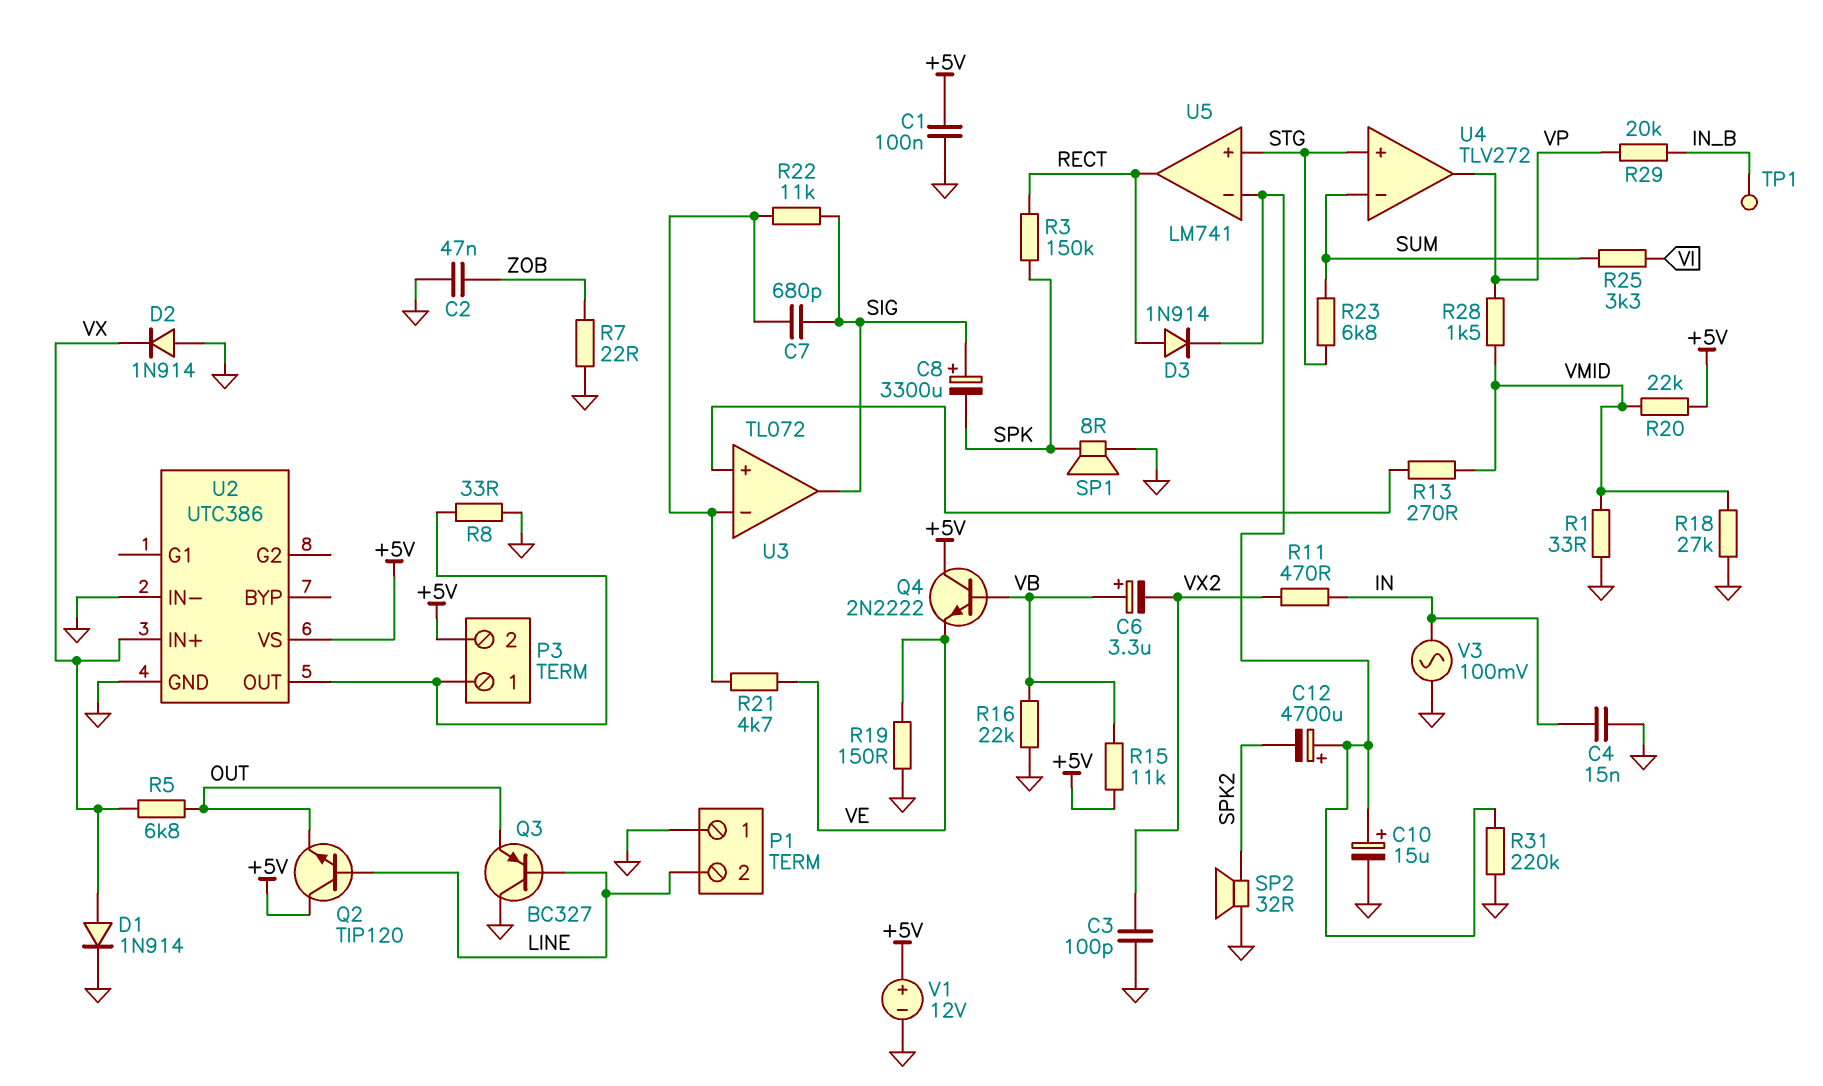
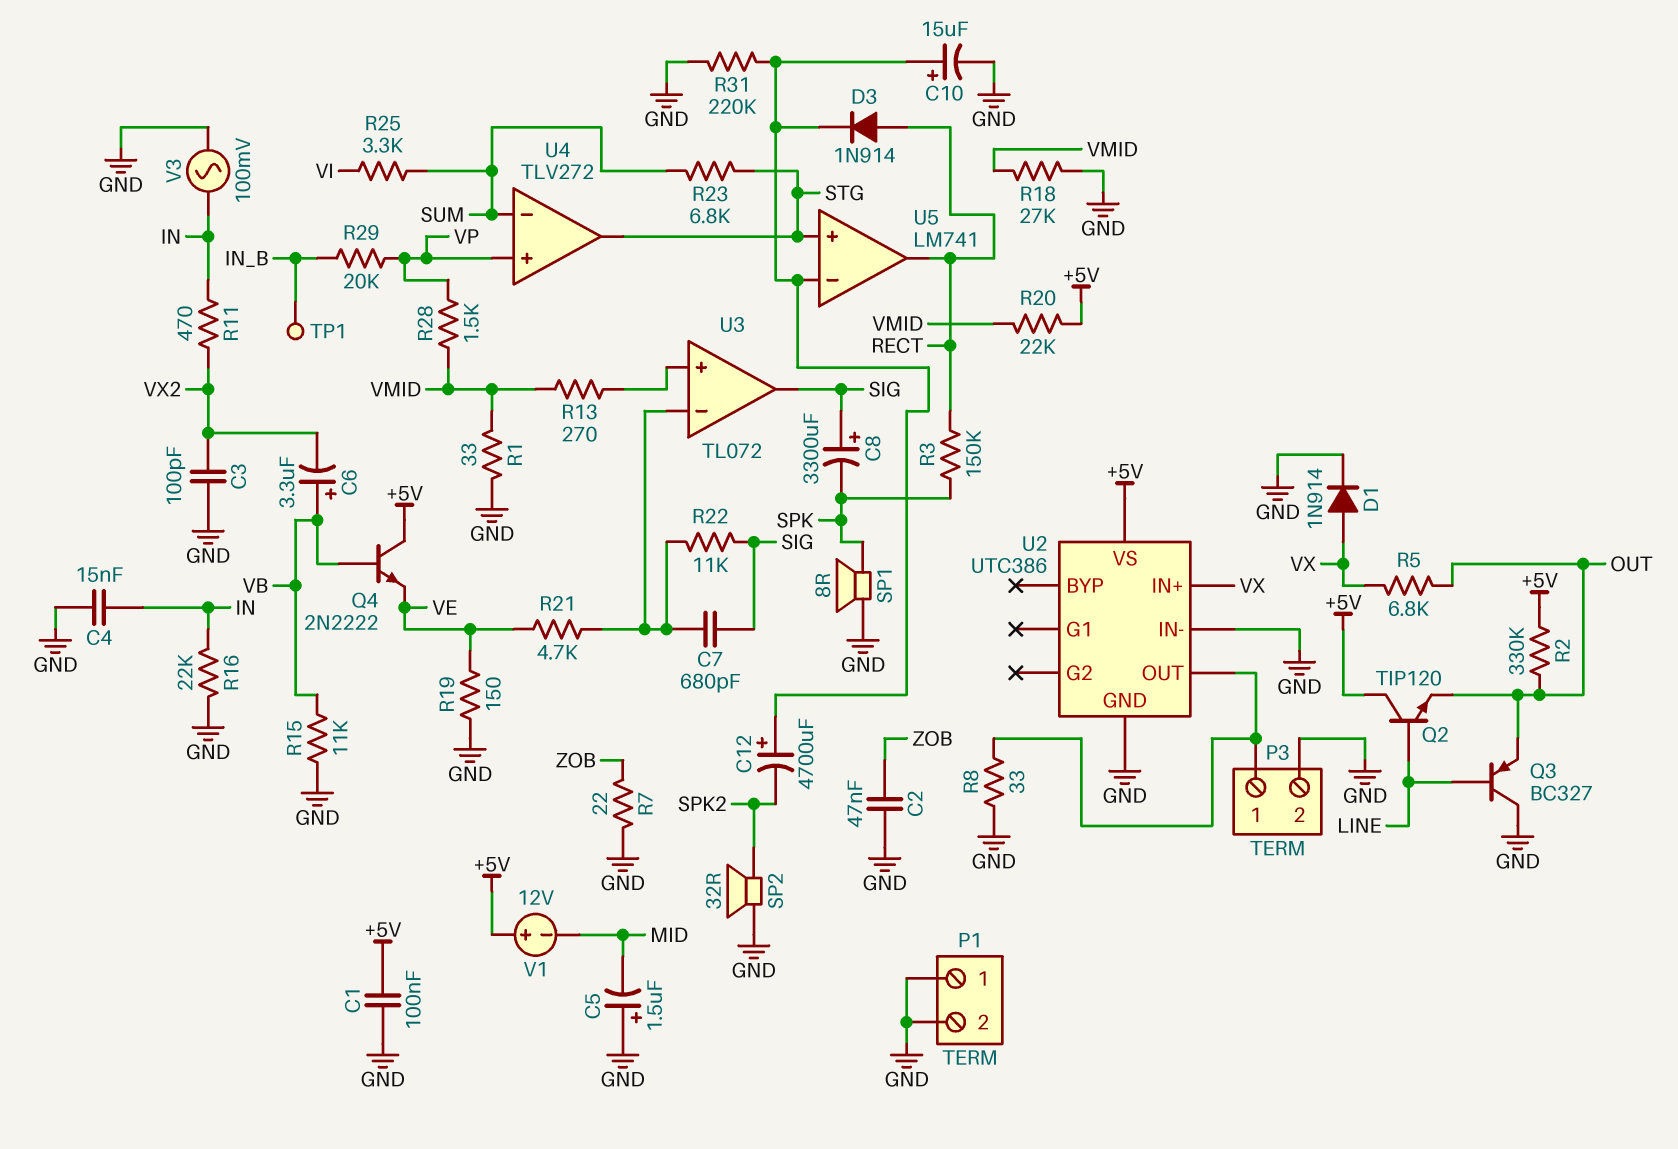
C5: none -> 1.5uF (plus GND, minus MID)
D2: diode 1N914 (A GND, K VX) -> none
P1 pin 2: LINE -> GND
P3 pin 2: +5V -> GND
R2: none -> 330k (+5V, OUT)
R15: 11k (+5V, VB) -> 11k (GND, VB)
R16: 22k (GND, VB) -> 22k (GND, IN)
U4 pin in+: STG -> VP
U4 pin out: VP -> STG
V1: 12V (plus +5V, minus GND) -> 12V (plus +5V, minus MID)

